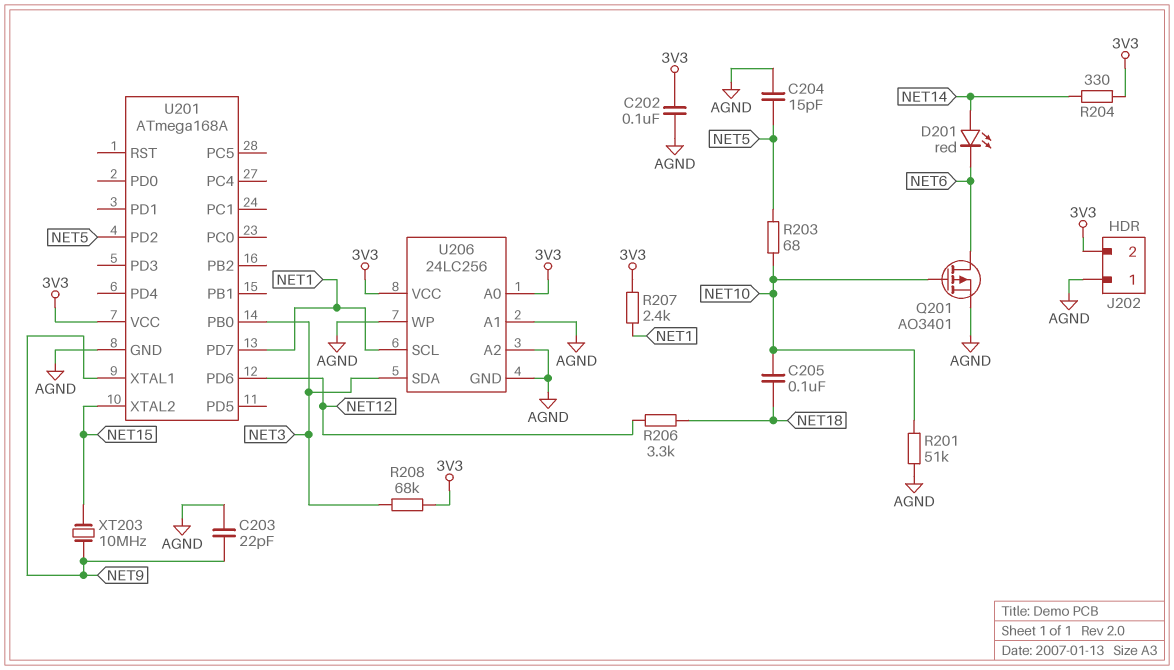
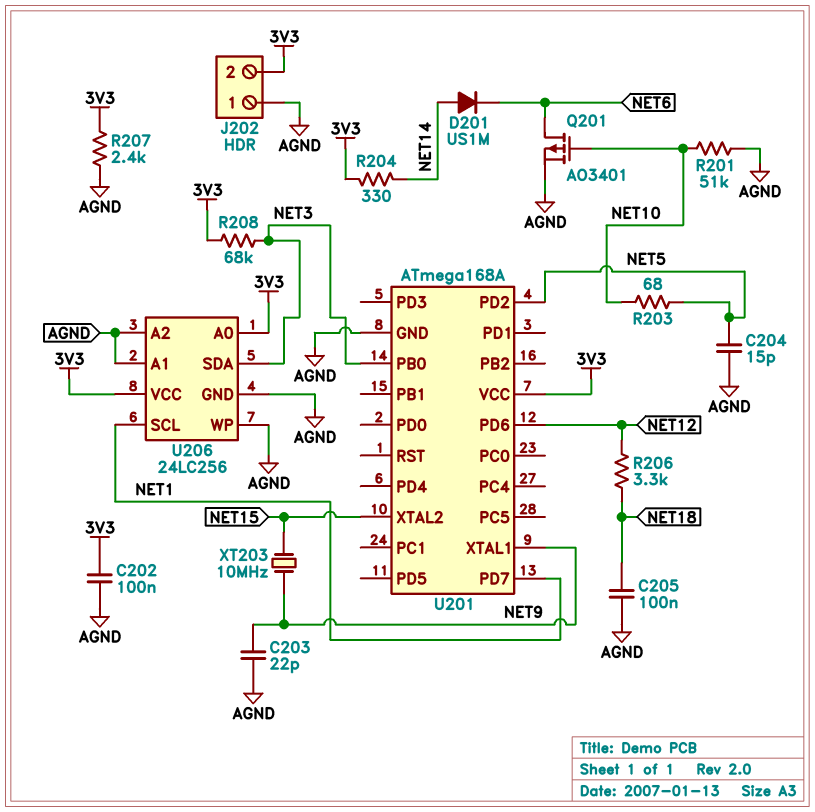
C205: 100nF (NET10, NET18) -> 100nF (AGND, NET18)
D201: LED red (A NET14, K NET6) -> diode US1M (A NET14, K NET6)
R207: 2.4k (3V3, NET1) -> 2.4k (3V3, AGND)

